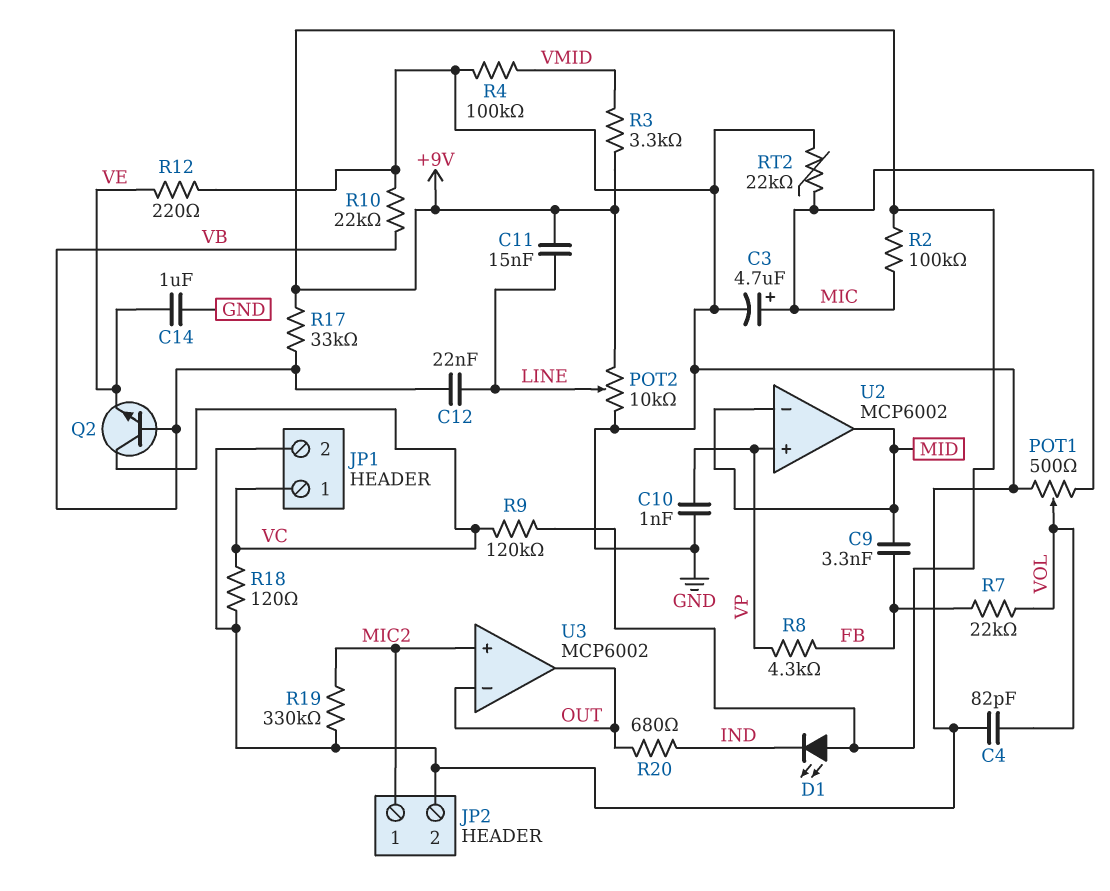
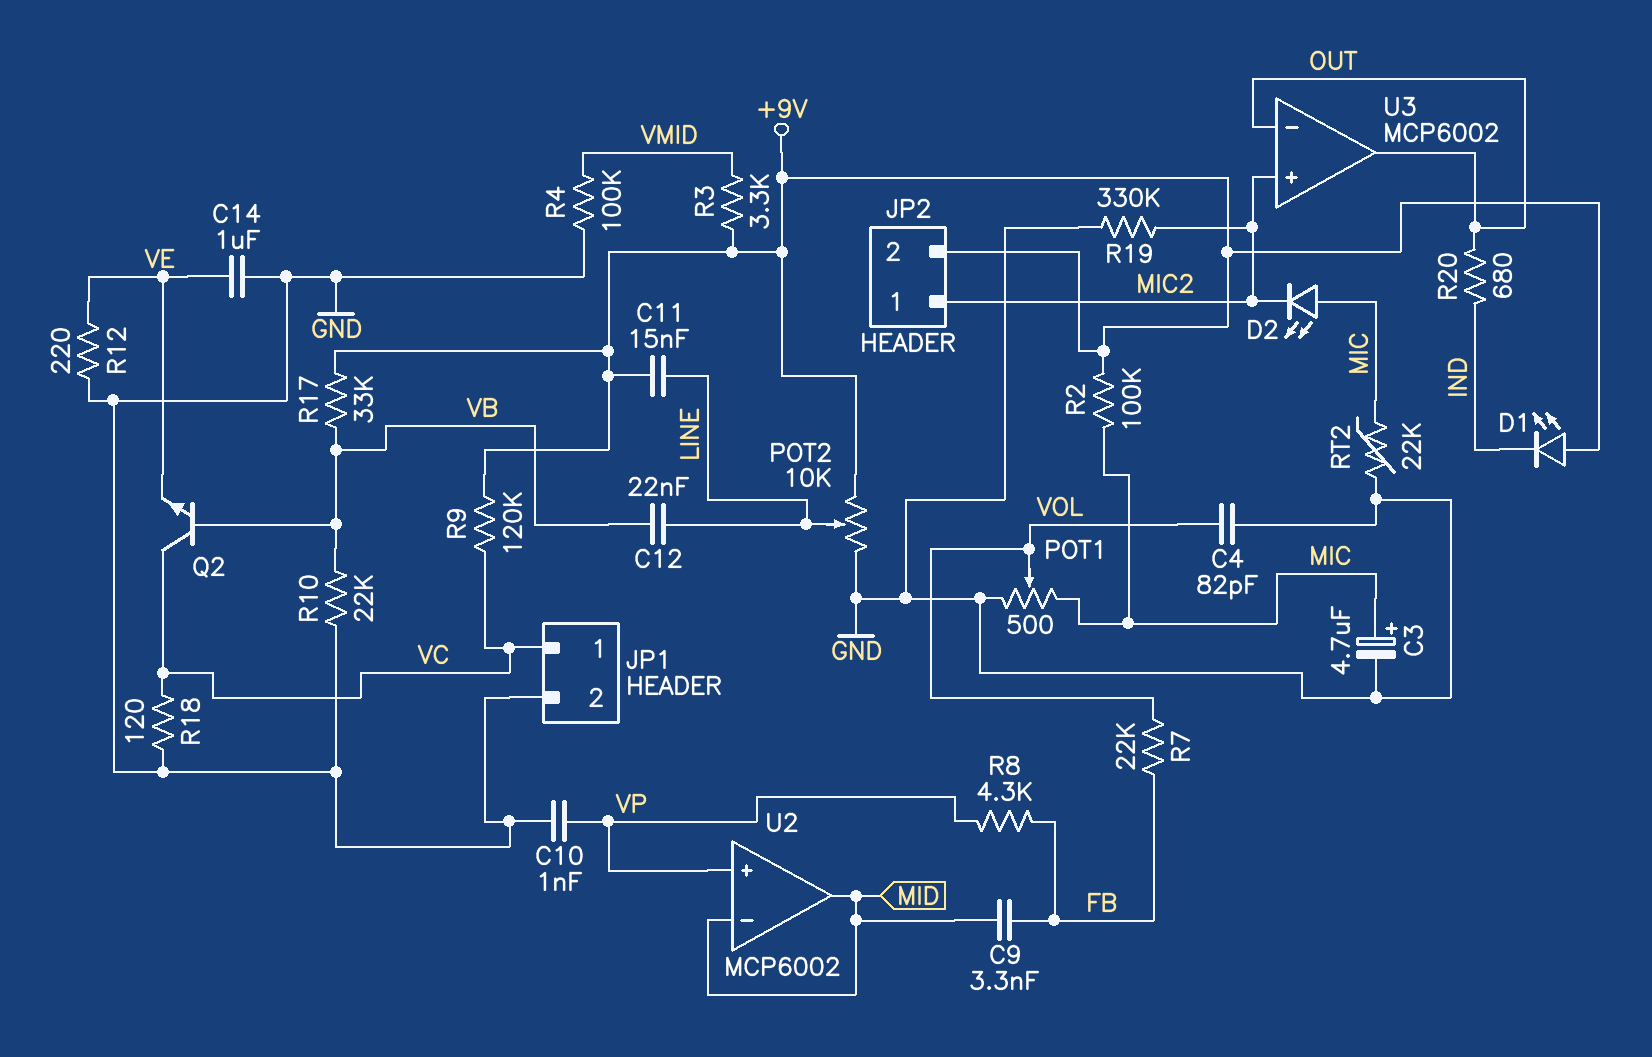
D2: none -> LED (A MIC, K MIC2)
JP2 pin 2: GND -> +9V

